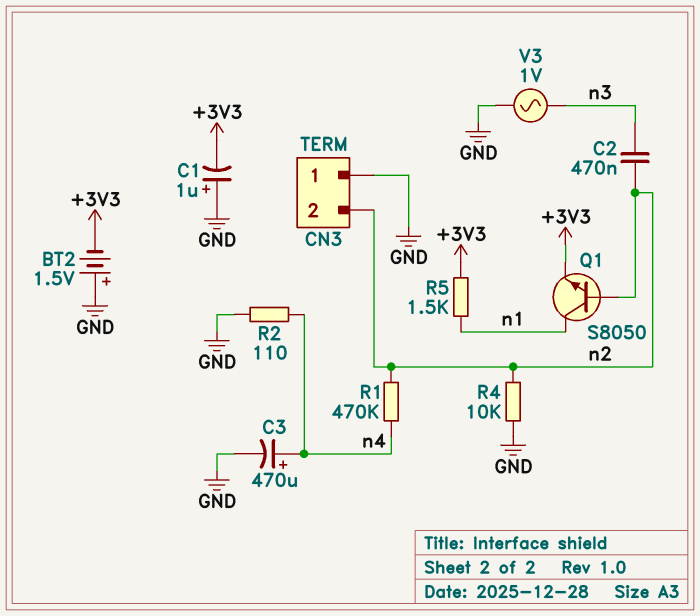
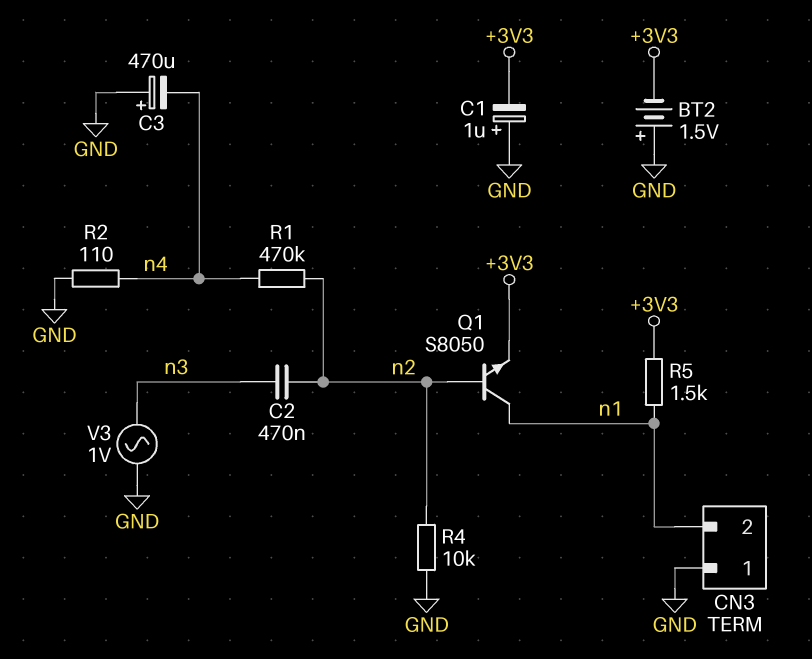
C3: 470uF (plus n4, minus GND) -> 470uF (plus GND, minus n4)
CN3 pin 2: n2 -> n1

